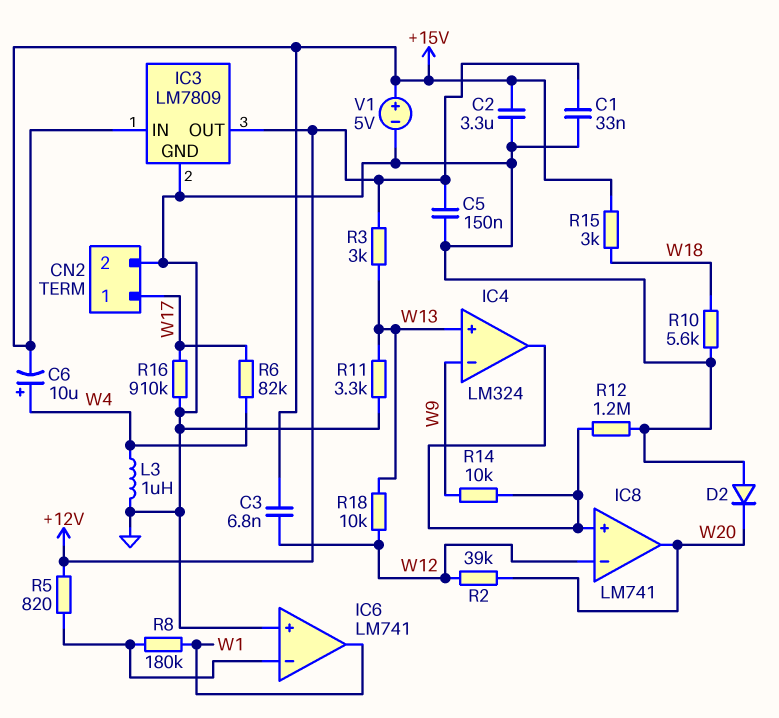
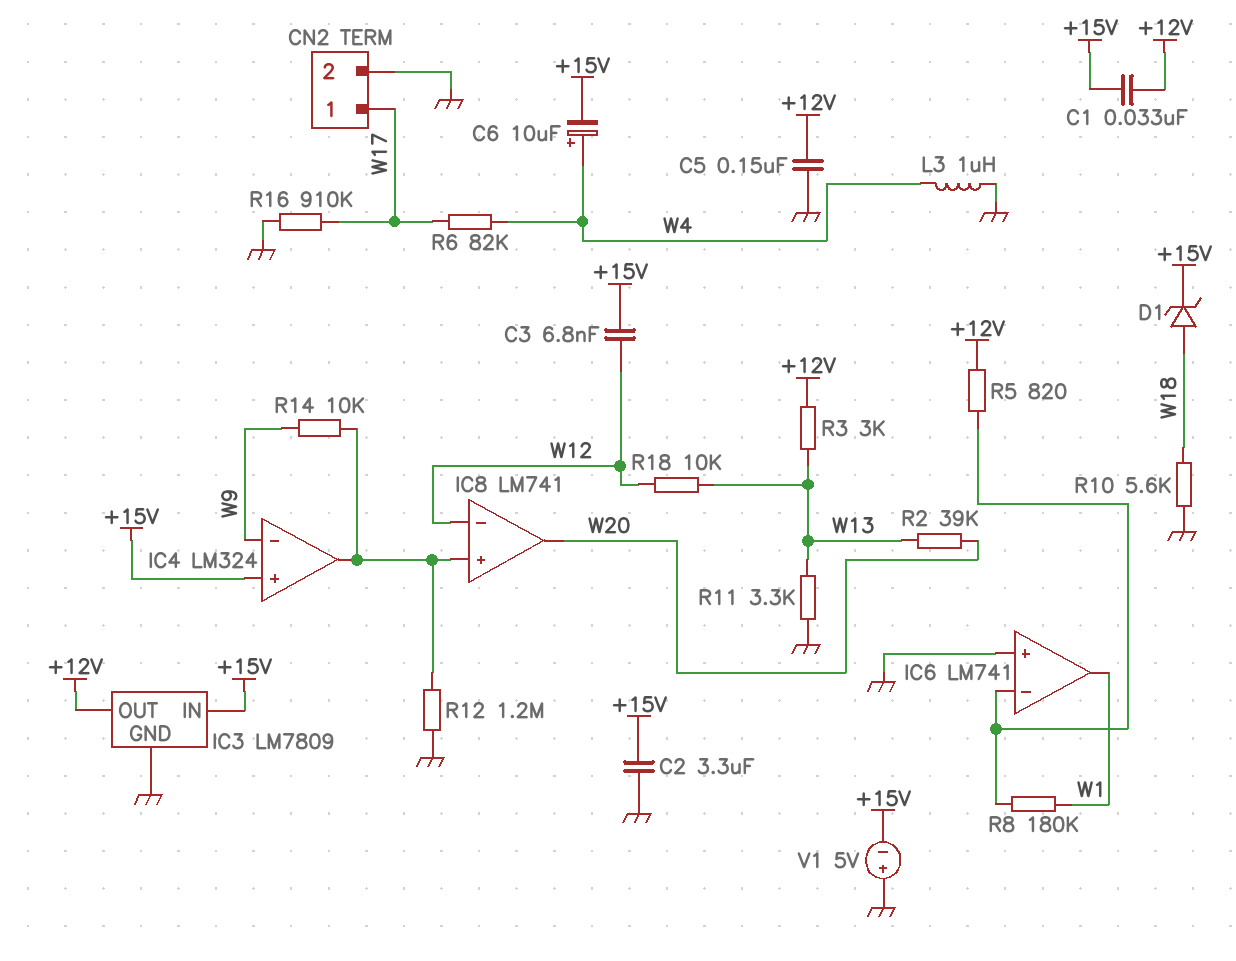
C1: 33nF (+12V, GND) -> 33nF (+12V, +15V)
D1: none -> zener (A W18, K +15V)
D2: diode (A GND, K W20) -> none
IC4 pin in+: W13 -> +15V
R2: 39k (W12, W20) -> 39k (W13, W20)
R15: 3k (+15V, W18) -> none
V1: 5V (plus +15V, minus GND) -> 5V (plus GND, minus +15V)

